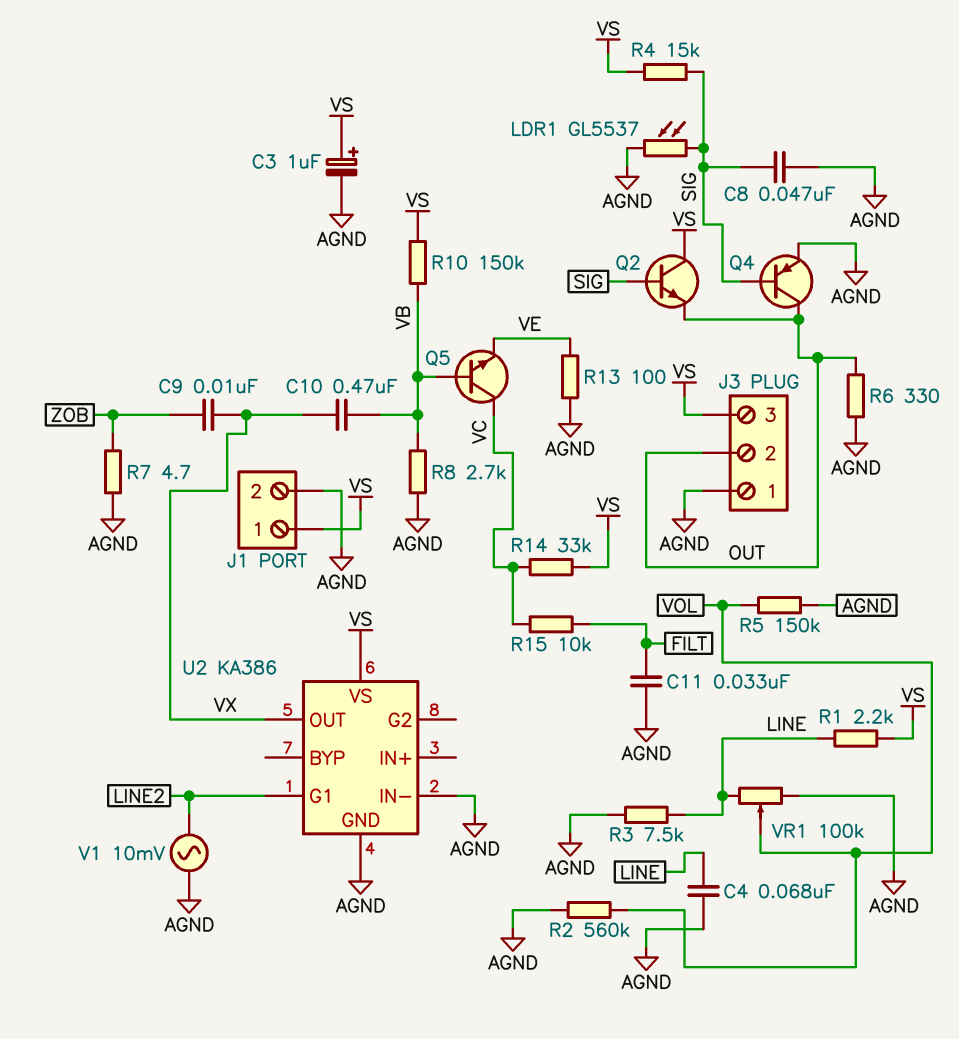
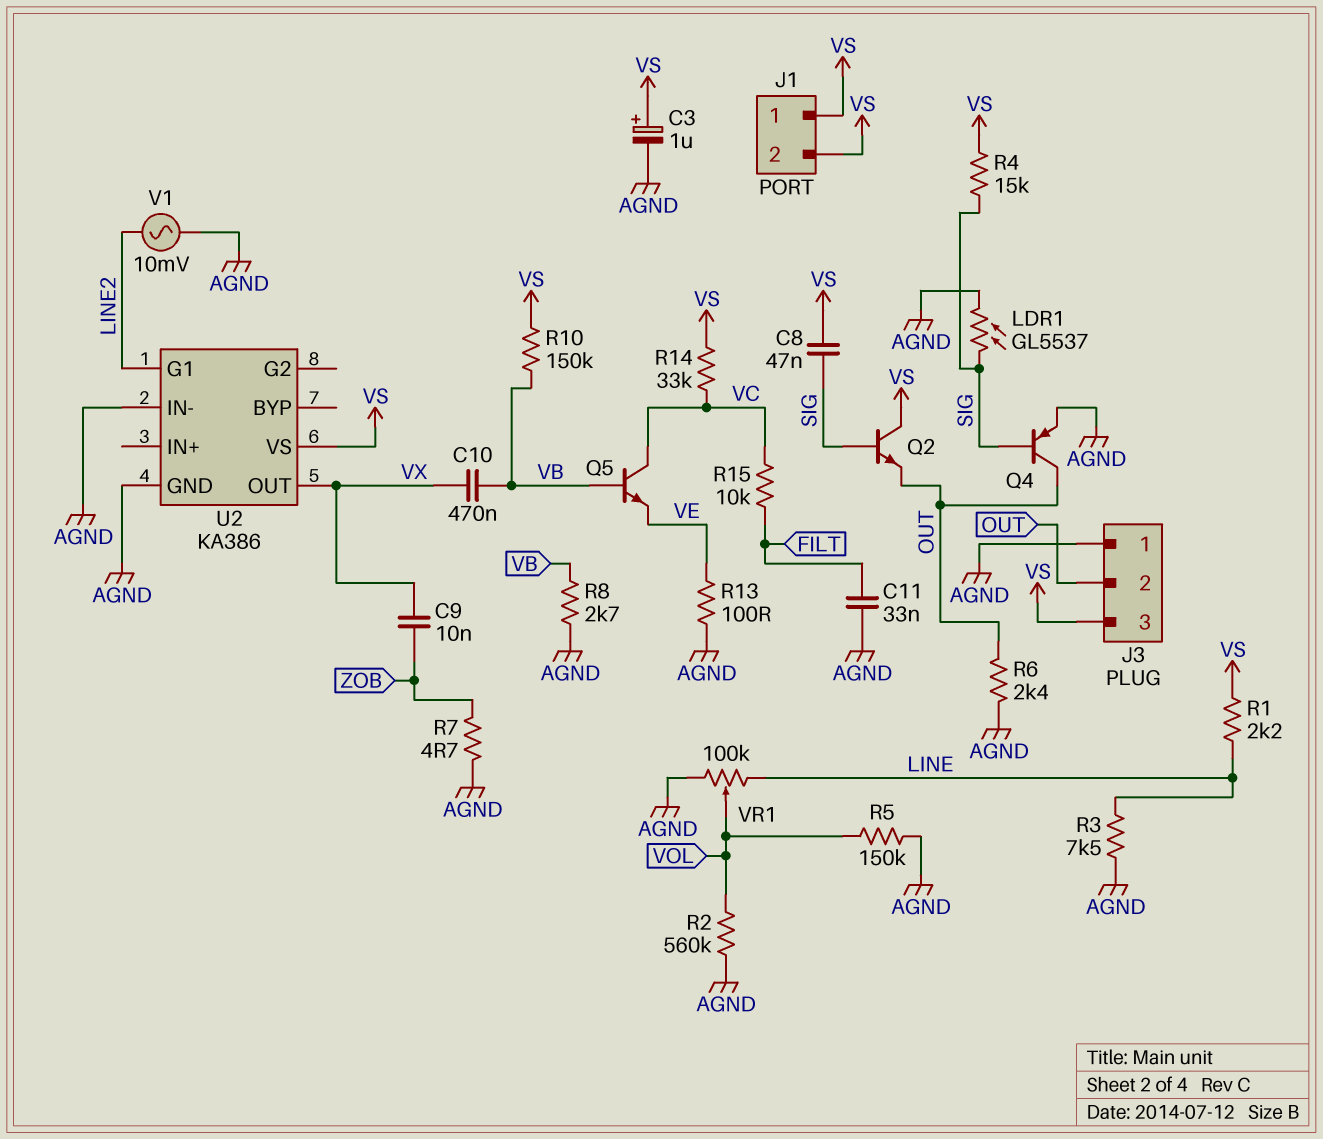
C4: 68nF (AGND, LINE) -> none
C8: 47nF (AGND, SIG) -> 47nF (SIG, VS)
J1 pin 2: AGND -> VS
R6: 330 (AGND, OUT) -> 2.4k (AGND, OUT)

